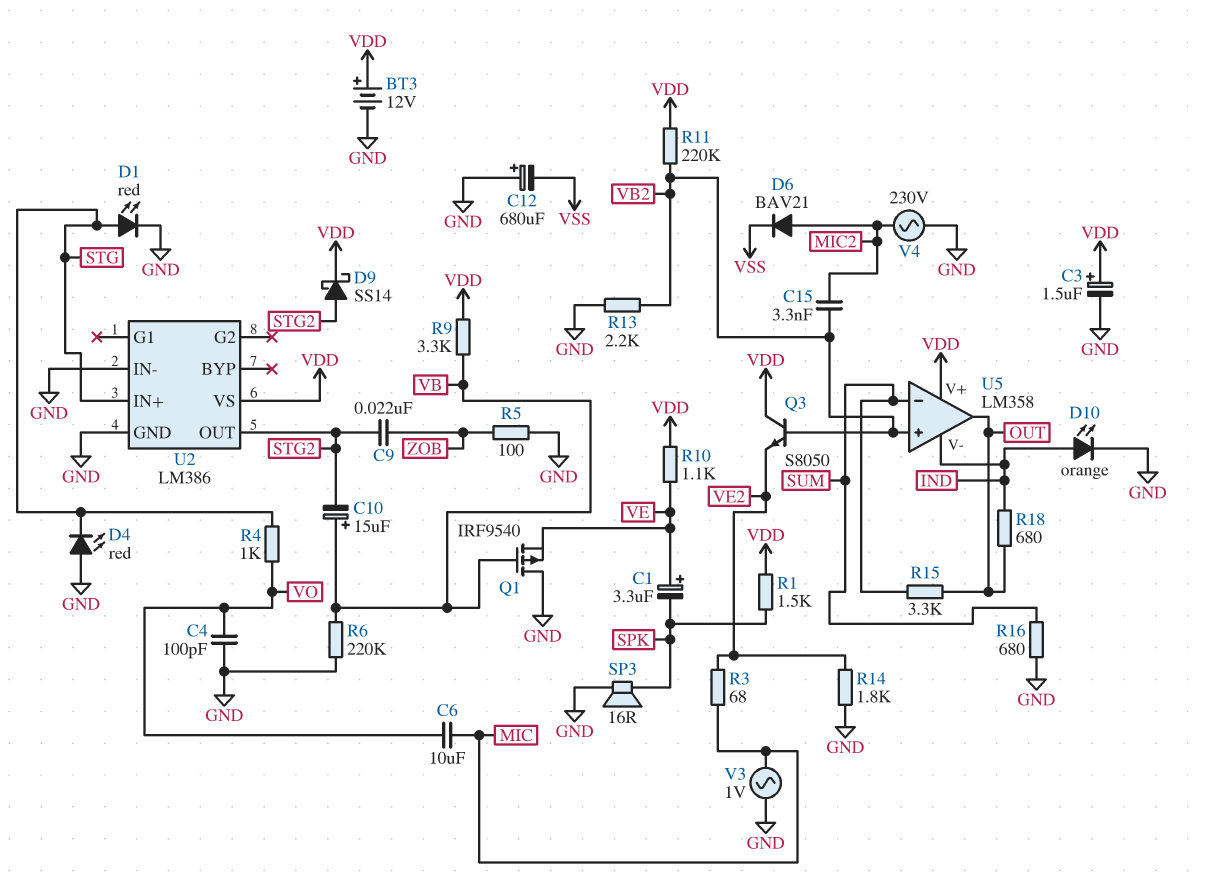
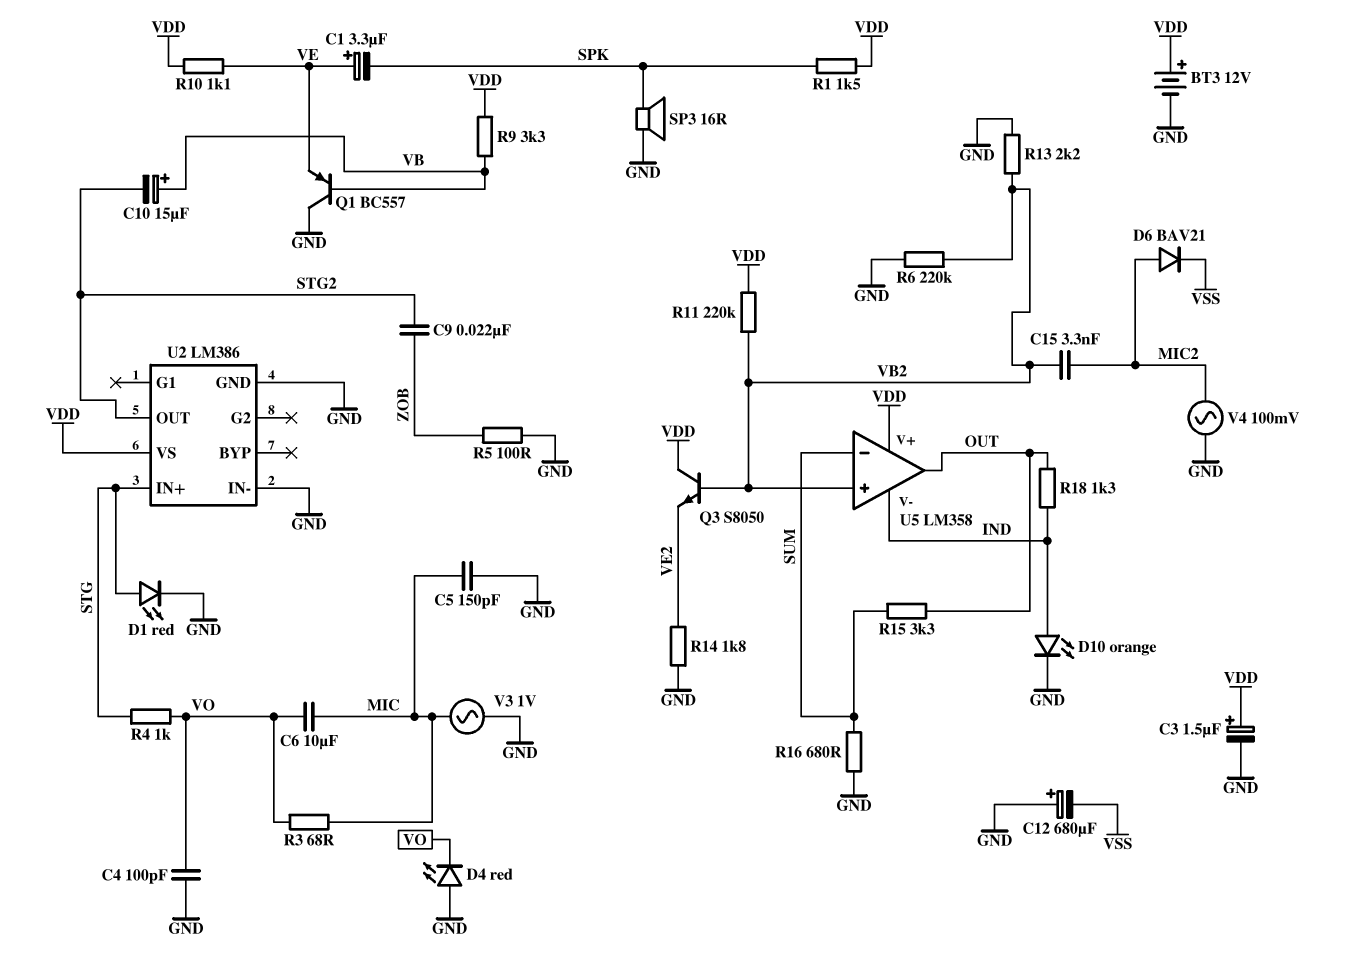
C5: none -> 150pF (GND, MIC)
D4: LED red (A GND, K STG) -> LED red (A GND, K VO)
D9: schottky SS14 (A STG2, K VDD) -> none
Q1: PMOS IRF9540 (G VB, D GND, S VE) -> PNP BC557 (B VB, C GND, E VE)
R3: 68 (MIC, VE2) -> 68 (MIC, VO)
R6: 220k (GND, VB) -> 220k (GND, VB2)
R18: 680 (IND, OUT) -> 1.3k (IND, OUT)
V4: AC 230V (GND, MIC2) -> AC 100mV (GND, MIC2)

